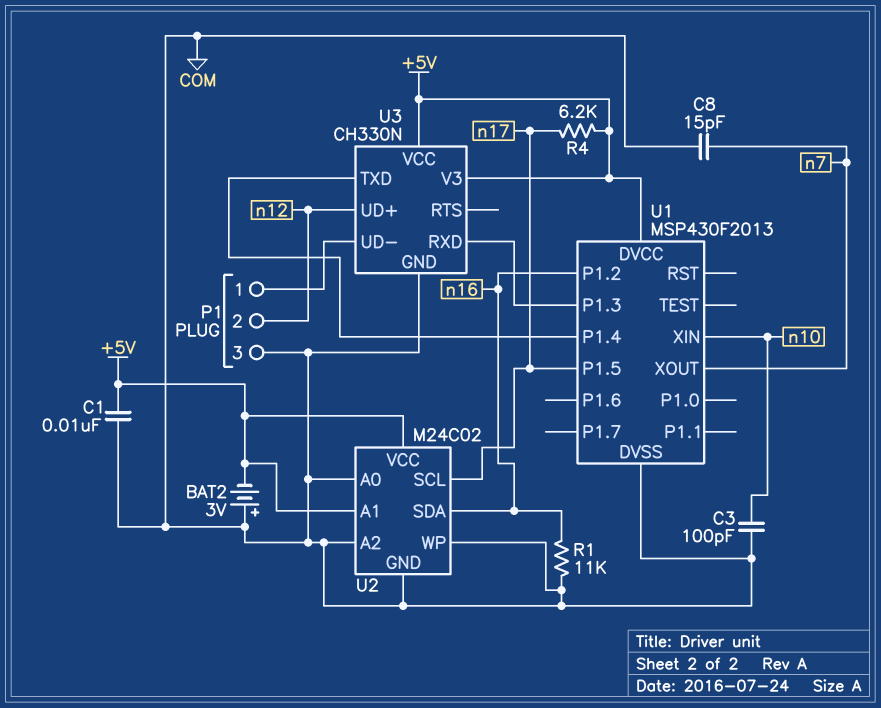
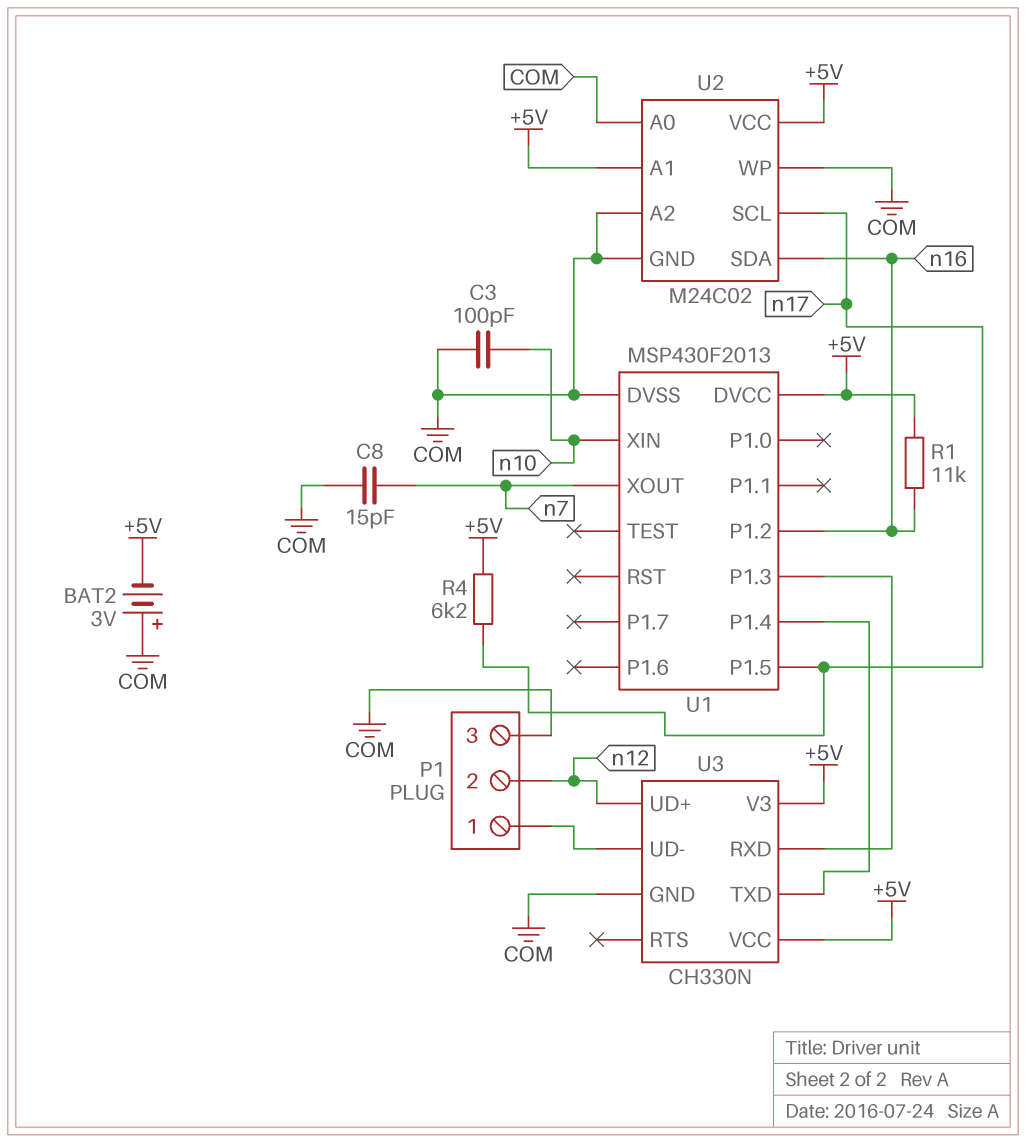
C1: 10nF (+5V, COM) -> none
R1: 11k (COM, n16) -> 11k (+5V, n16)

